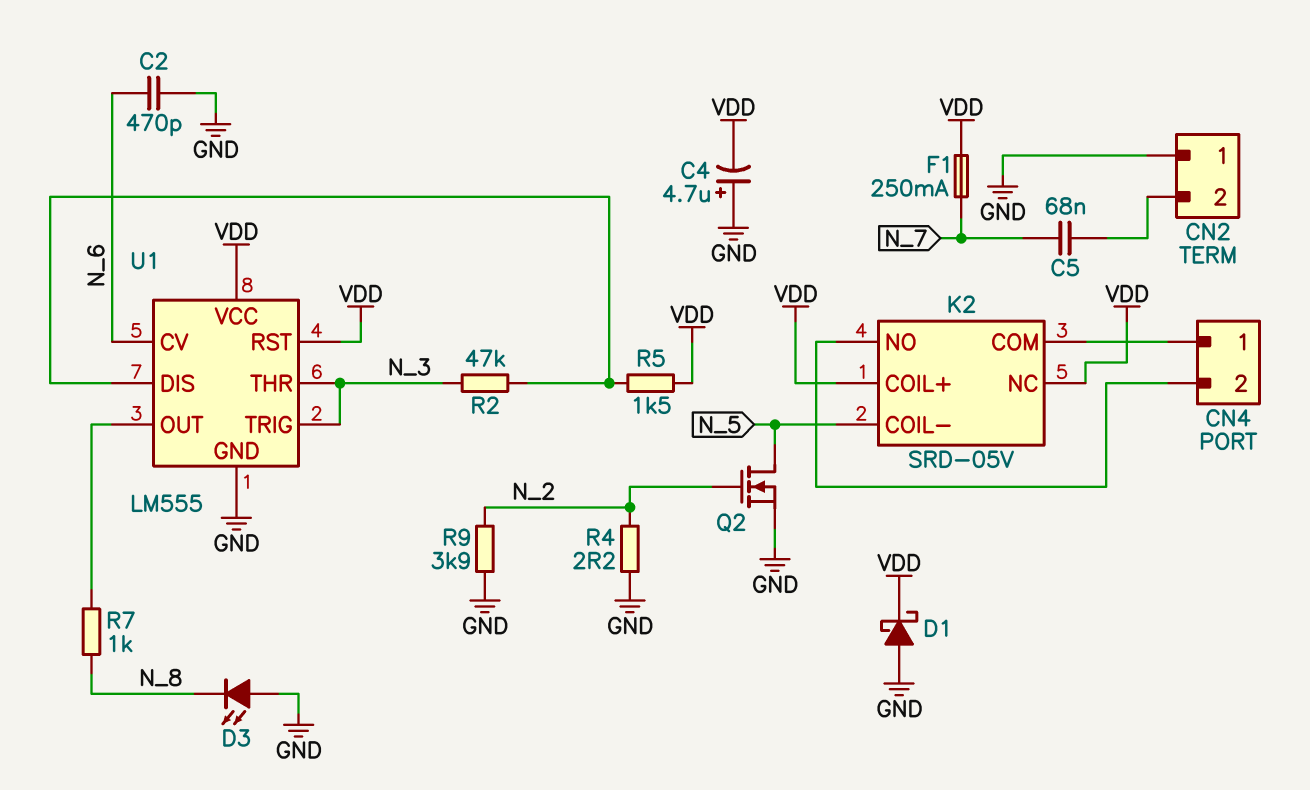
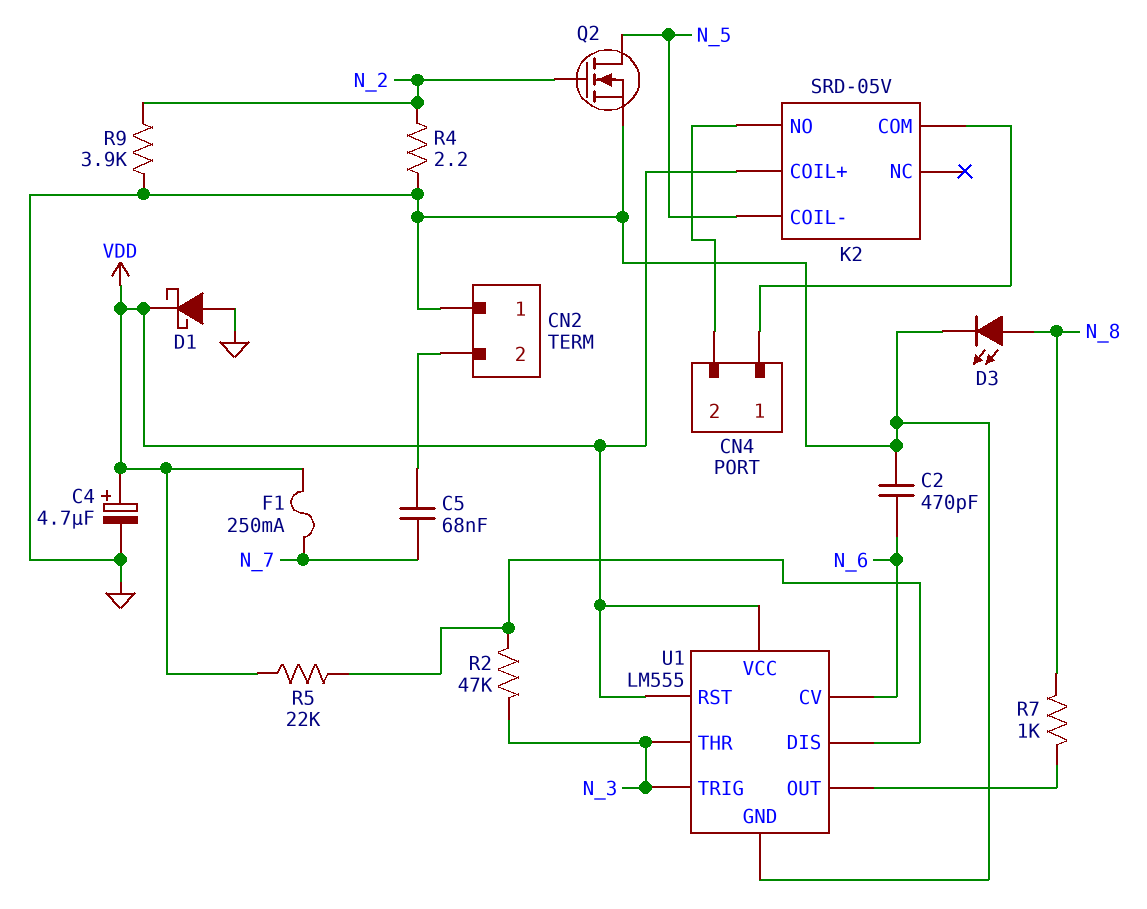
C4: 4.7uF (plus GND, minus VDD) -> 4.7uF (plus VDD, minus GND)
D3: LED (A GND, K N_8) -> LED (A N_8, K GND)
K2 pin NC: VDD -> none
R5: 1.5k (U1/DIS, VDD) -> 22k (U1/DIS, VDD)

